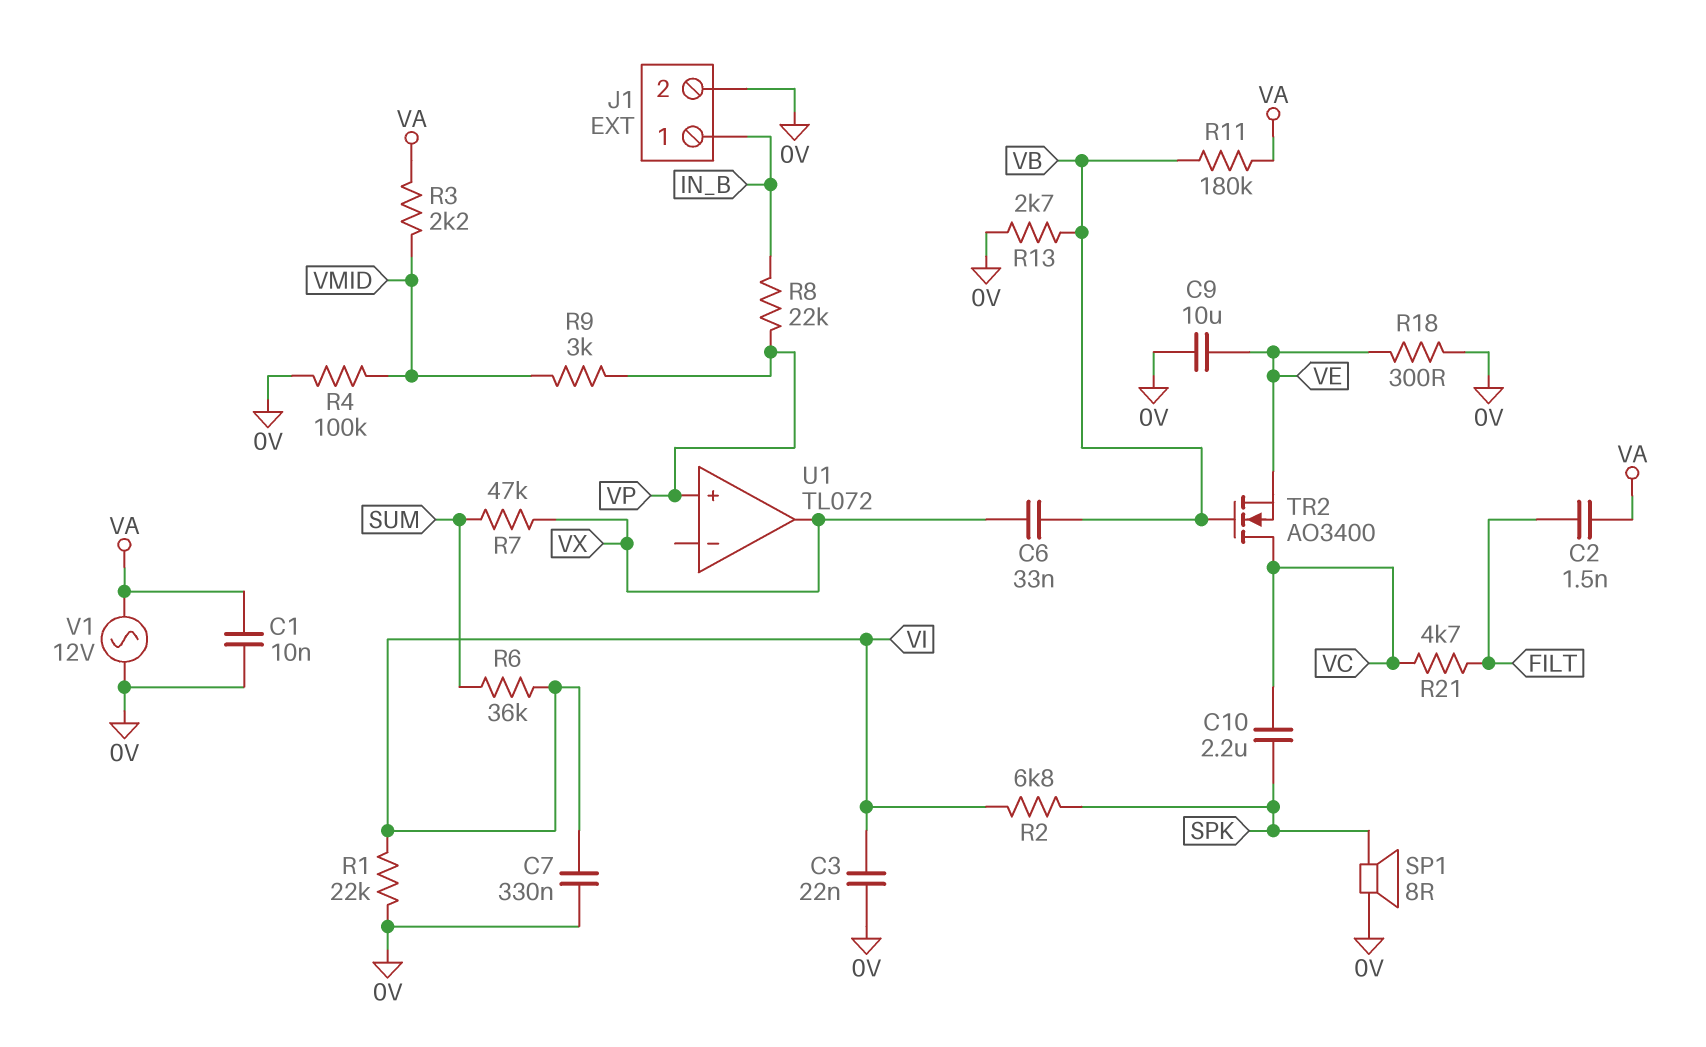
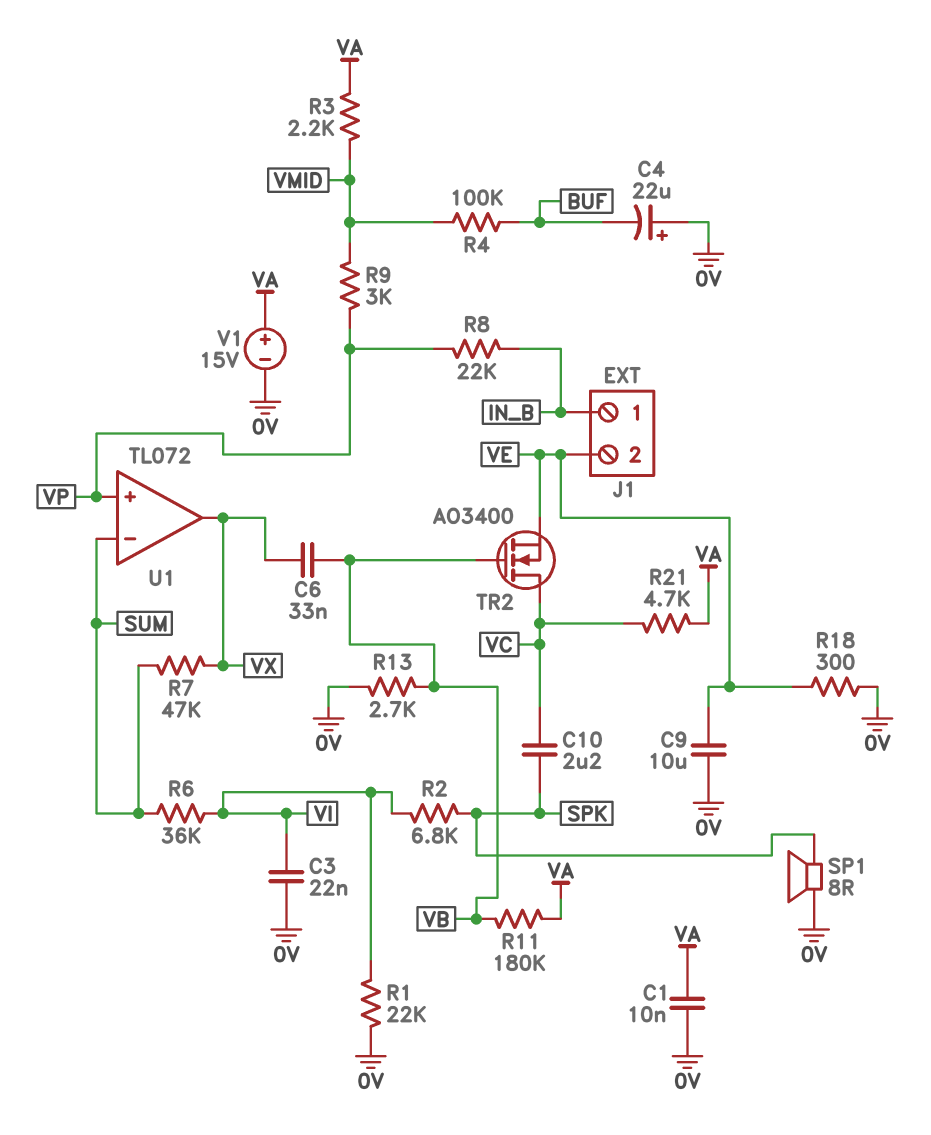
C2: 1.5nF (FILT, VA) -> none
C4: none -> 22uF (plus 0V, minus BUF)
C7: 330nF (0V, VI) -> none
J1 pin 2: 0V -> VE
R4: 100k (0V, VMID) -> 100k (BUF, VMID)
R21: 4.7k (FILT, VC) -> 4.7k (VA, VC)
U1 pin in-: none -> SUM
V1: AC 12V (0V, VA) -> 15V (plus VA, minus 0V)

